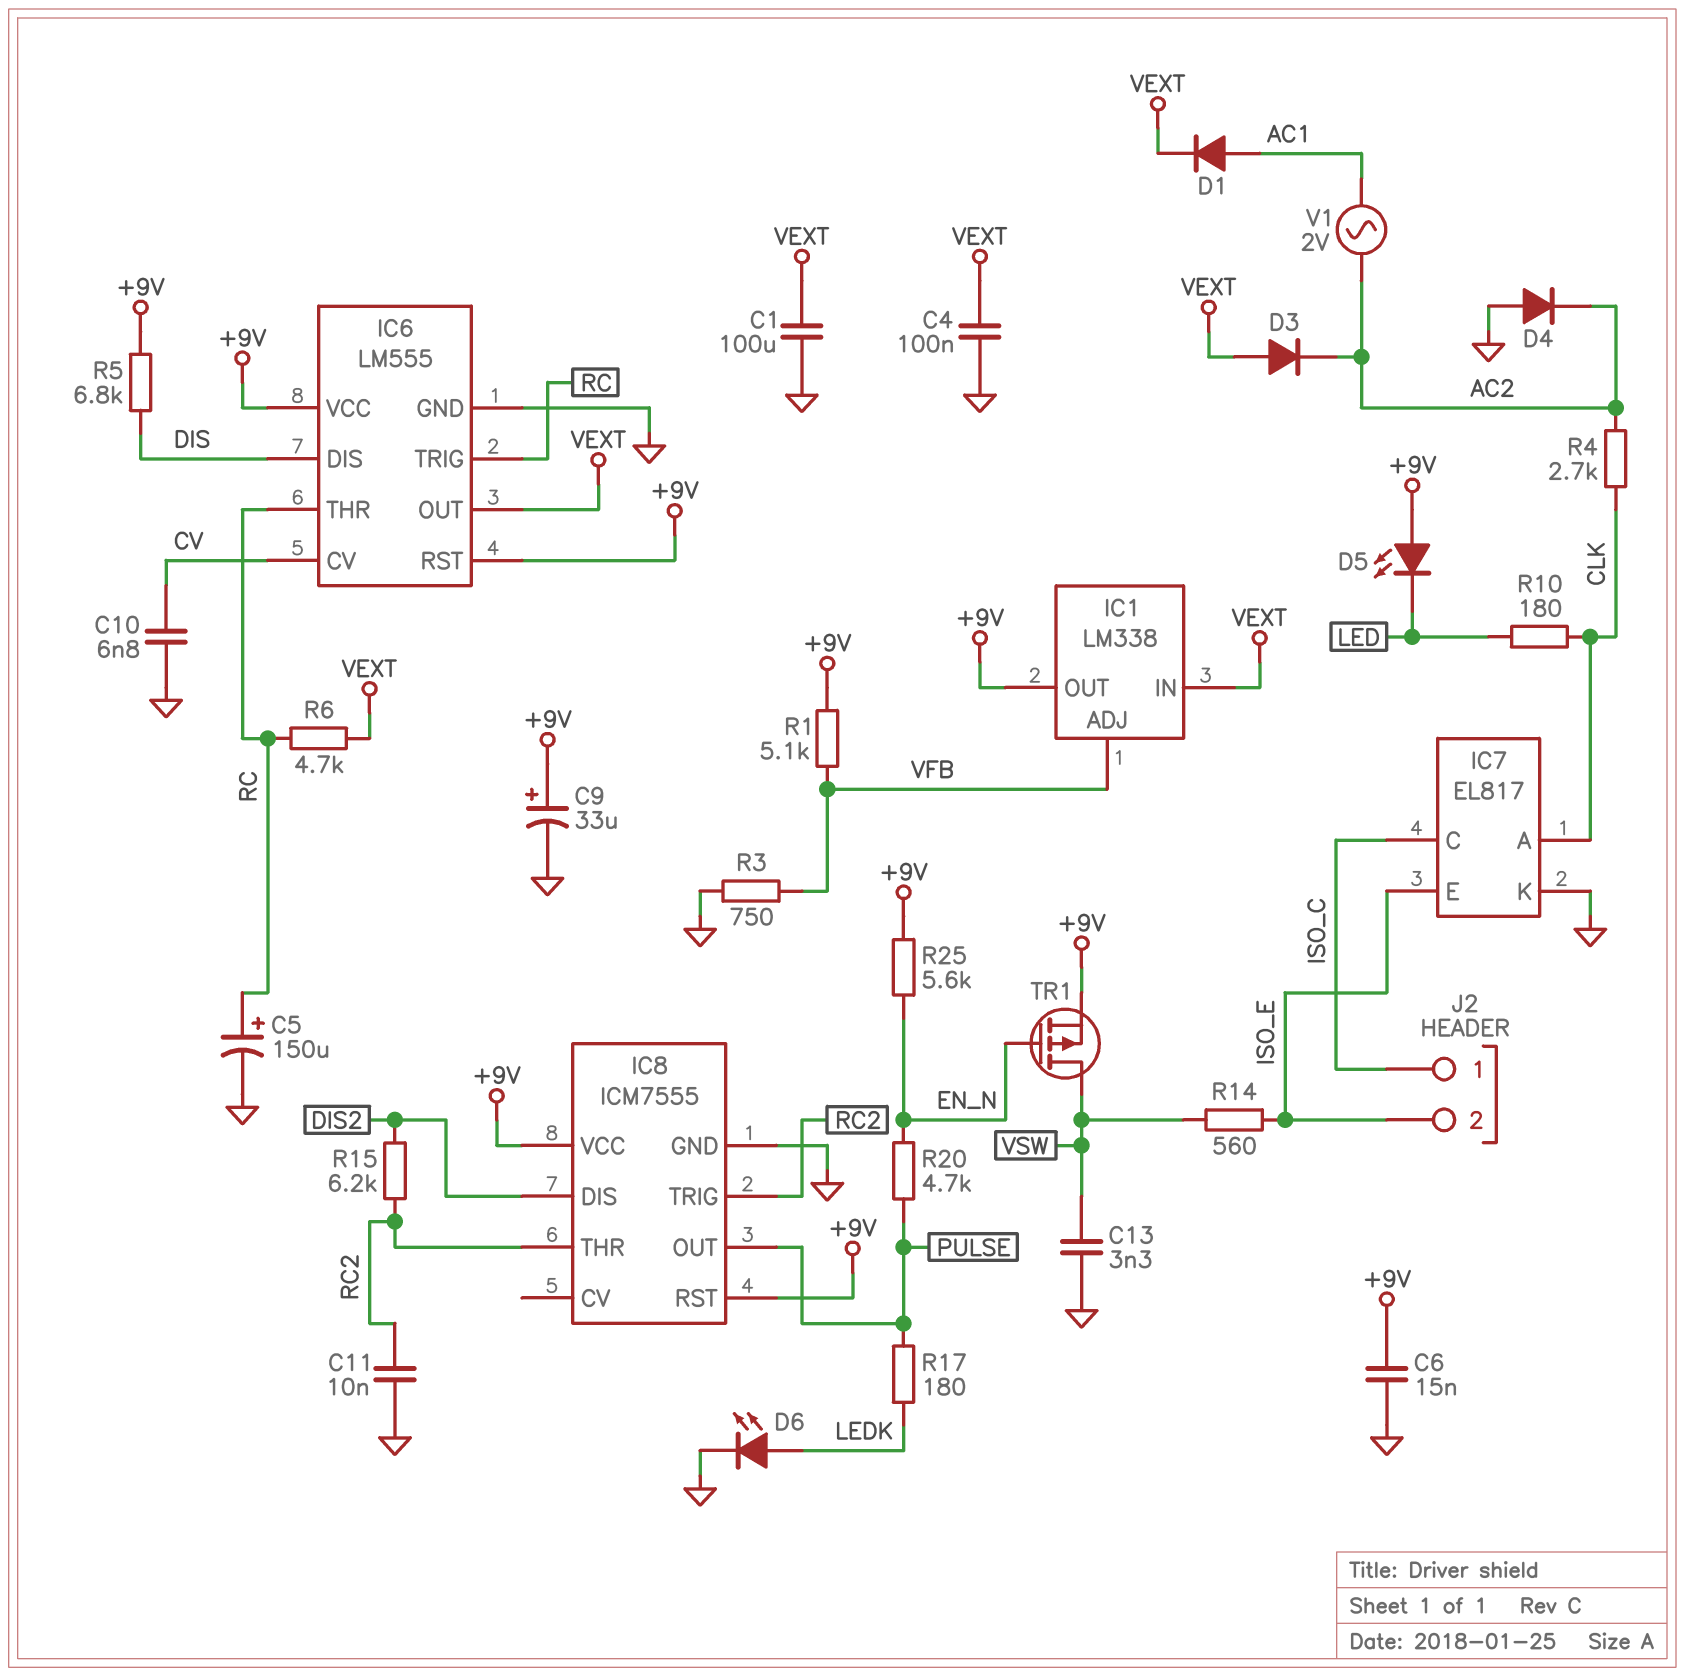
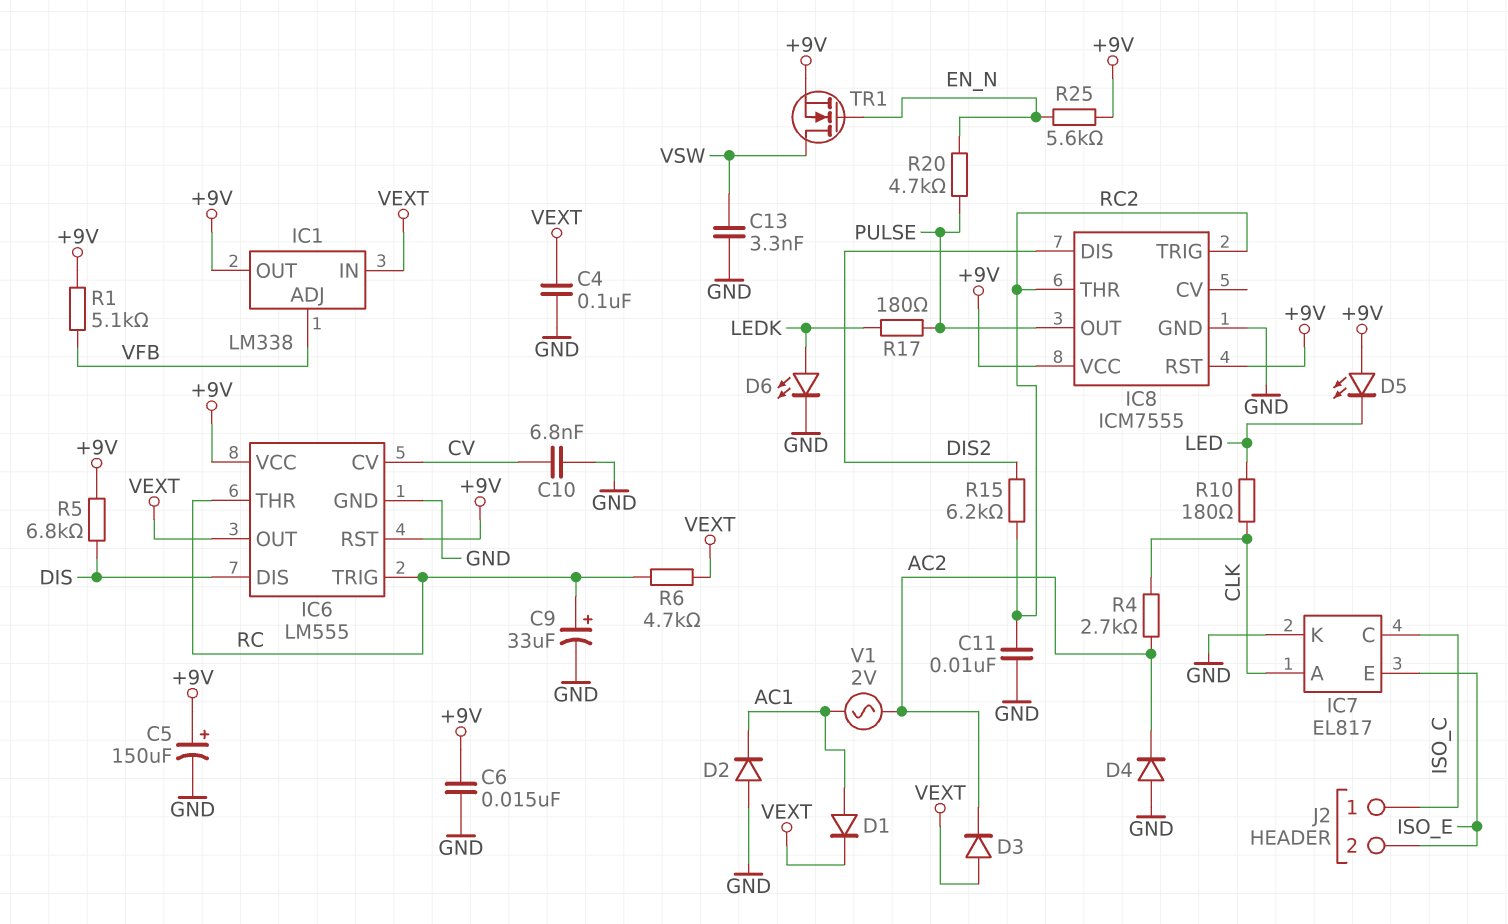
C1: 100uF (GND, VEXT) -> none
C5: 150uF (plus RC, minus GND) -> 150uF (plus +9V, minus GND)
C9: 33uF (plus +9V, minus GND) -> 33uF (plus RC, minus GND)
D2: none -> diode (A GND, K AC1)
R3: 750 (GND, VFB) -> none
R14: 560 (ISO_E, VSW) -> none
TR1: PMOS (G EN_N, D VSW, S +9V) -> NMOS (G EN_N, D VSW, S +9V)

